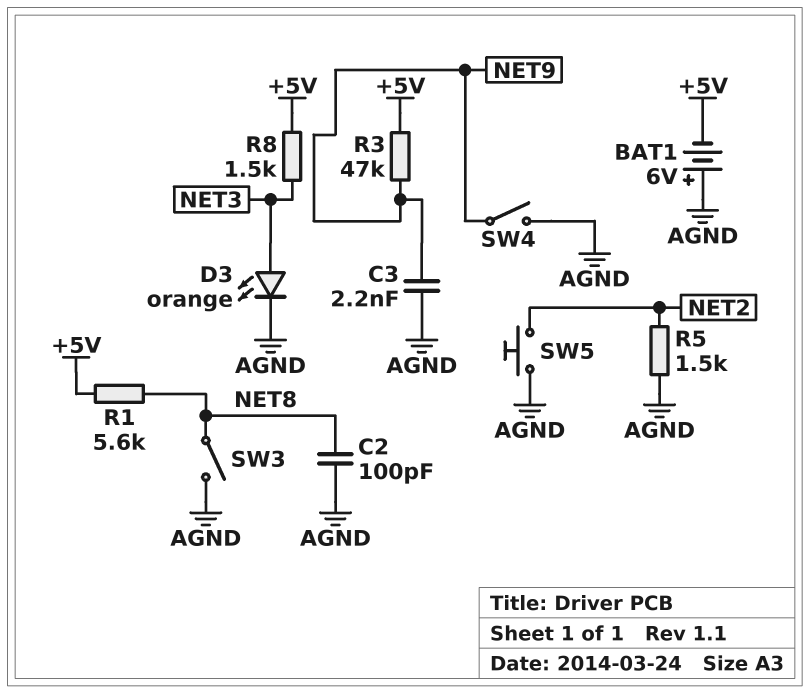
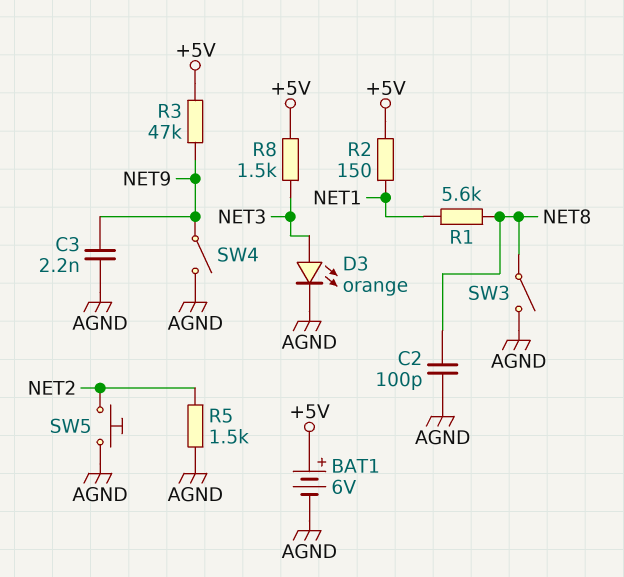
BAT1: 6V (plus AGND, minus +5V) -> 6V (plus +5V, minus AGND)
R1: 5.6k (+5V, NET8) -> 5.6k (NET1, NET8)
R2: none -> 150 (+5V, NET1)

